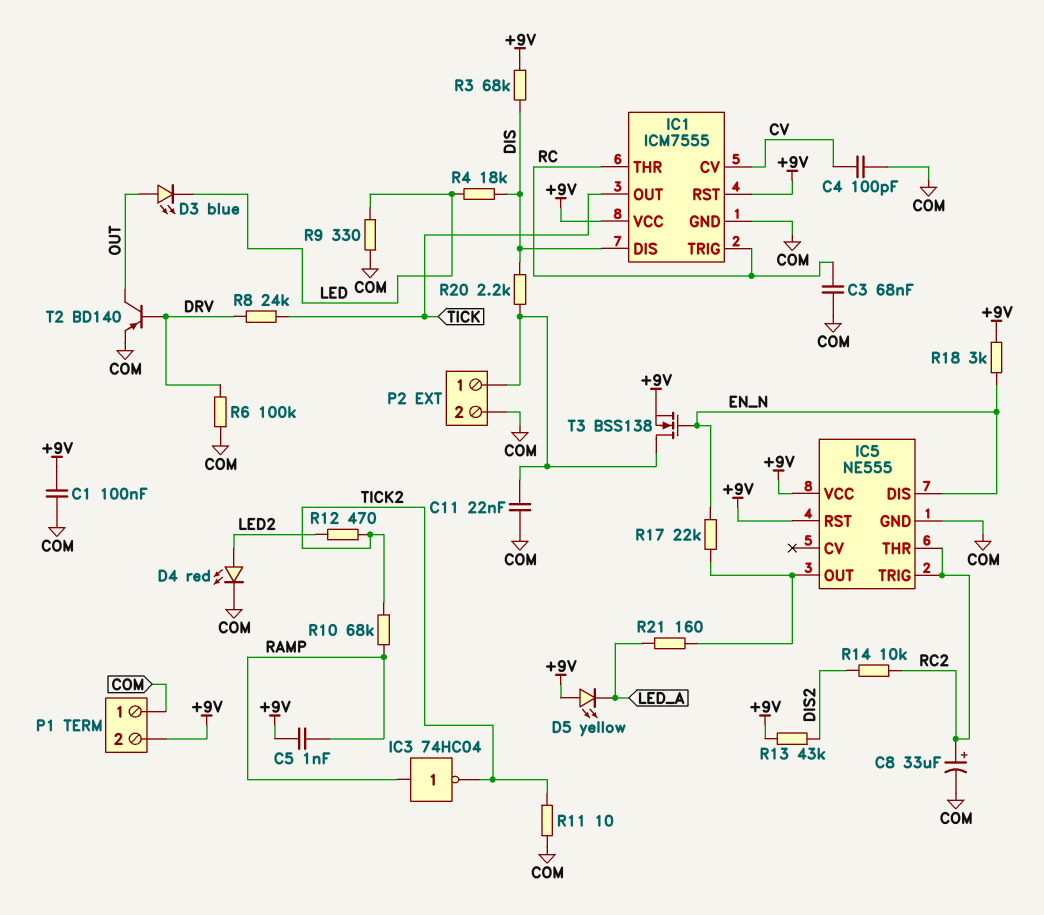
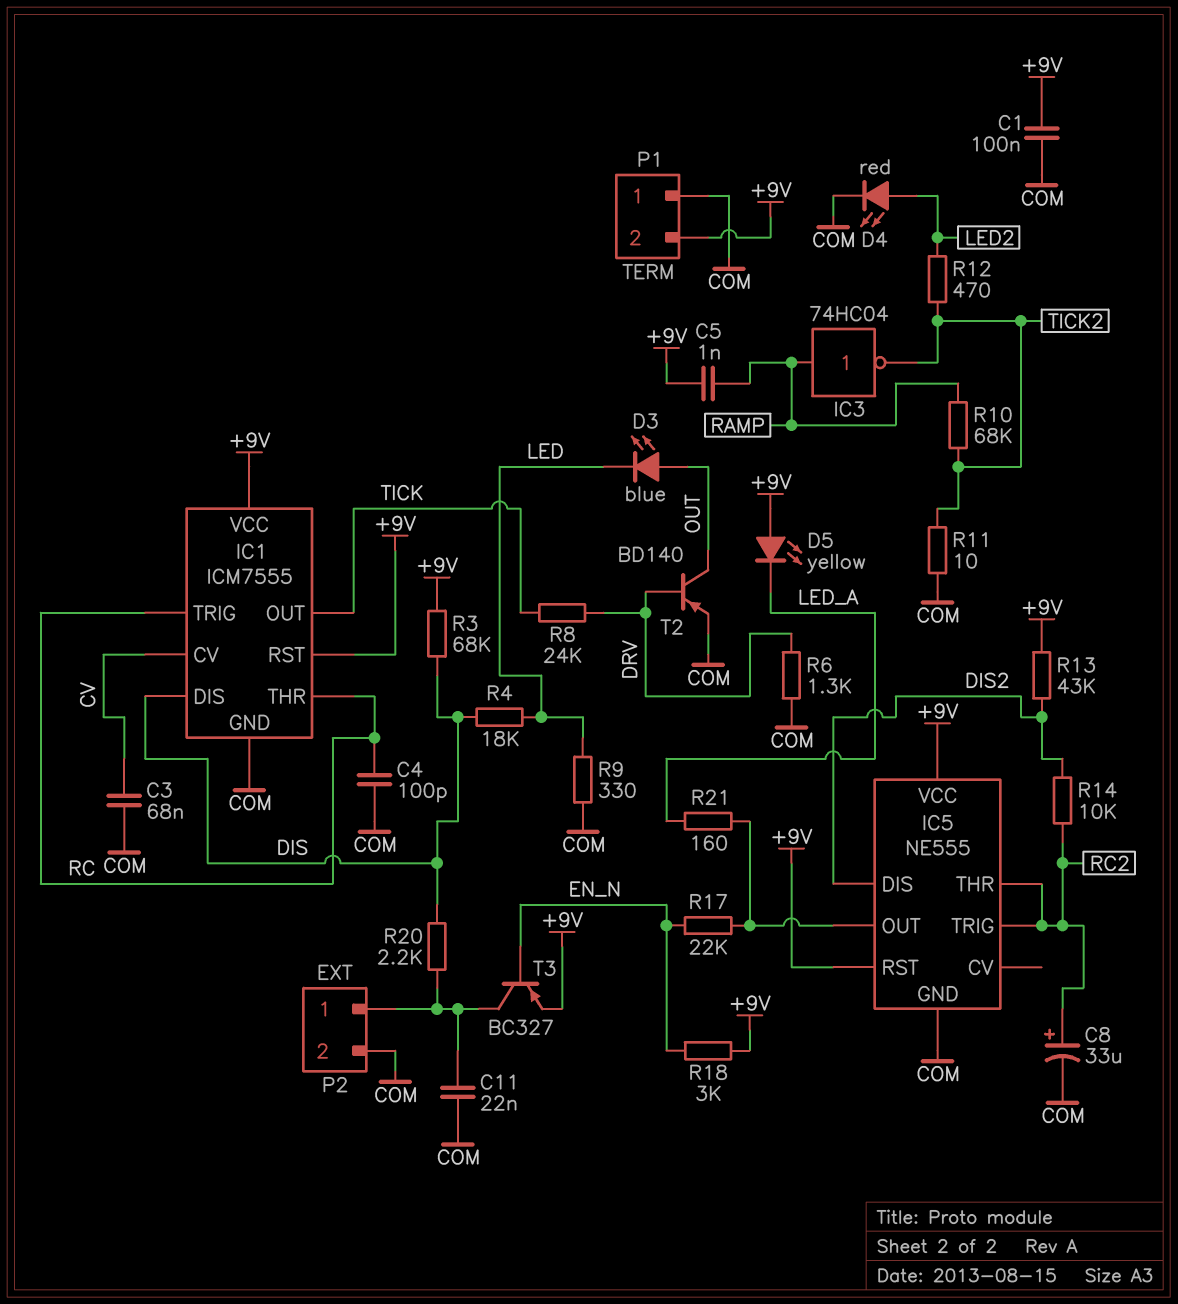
C3: 68nF (COM, RC) -> 68nF (COM, CV)
C4: 100pF (COM, CV) -> 100pF (COM, RC)
IC5 pin DIS: EN_N -> DIS2
R6: 100k (COM, DRV) -> 1.3k (COM, DRV)
T3: NMOS BSS138 (G EN_N, D P2/1, S +9V) -> PNP BC327 (B EN_N, C P2/1, E +9V)

